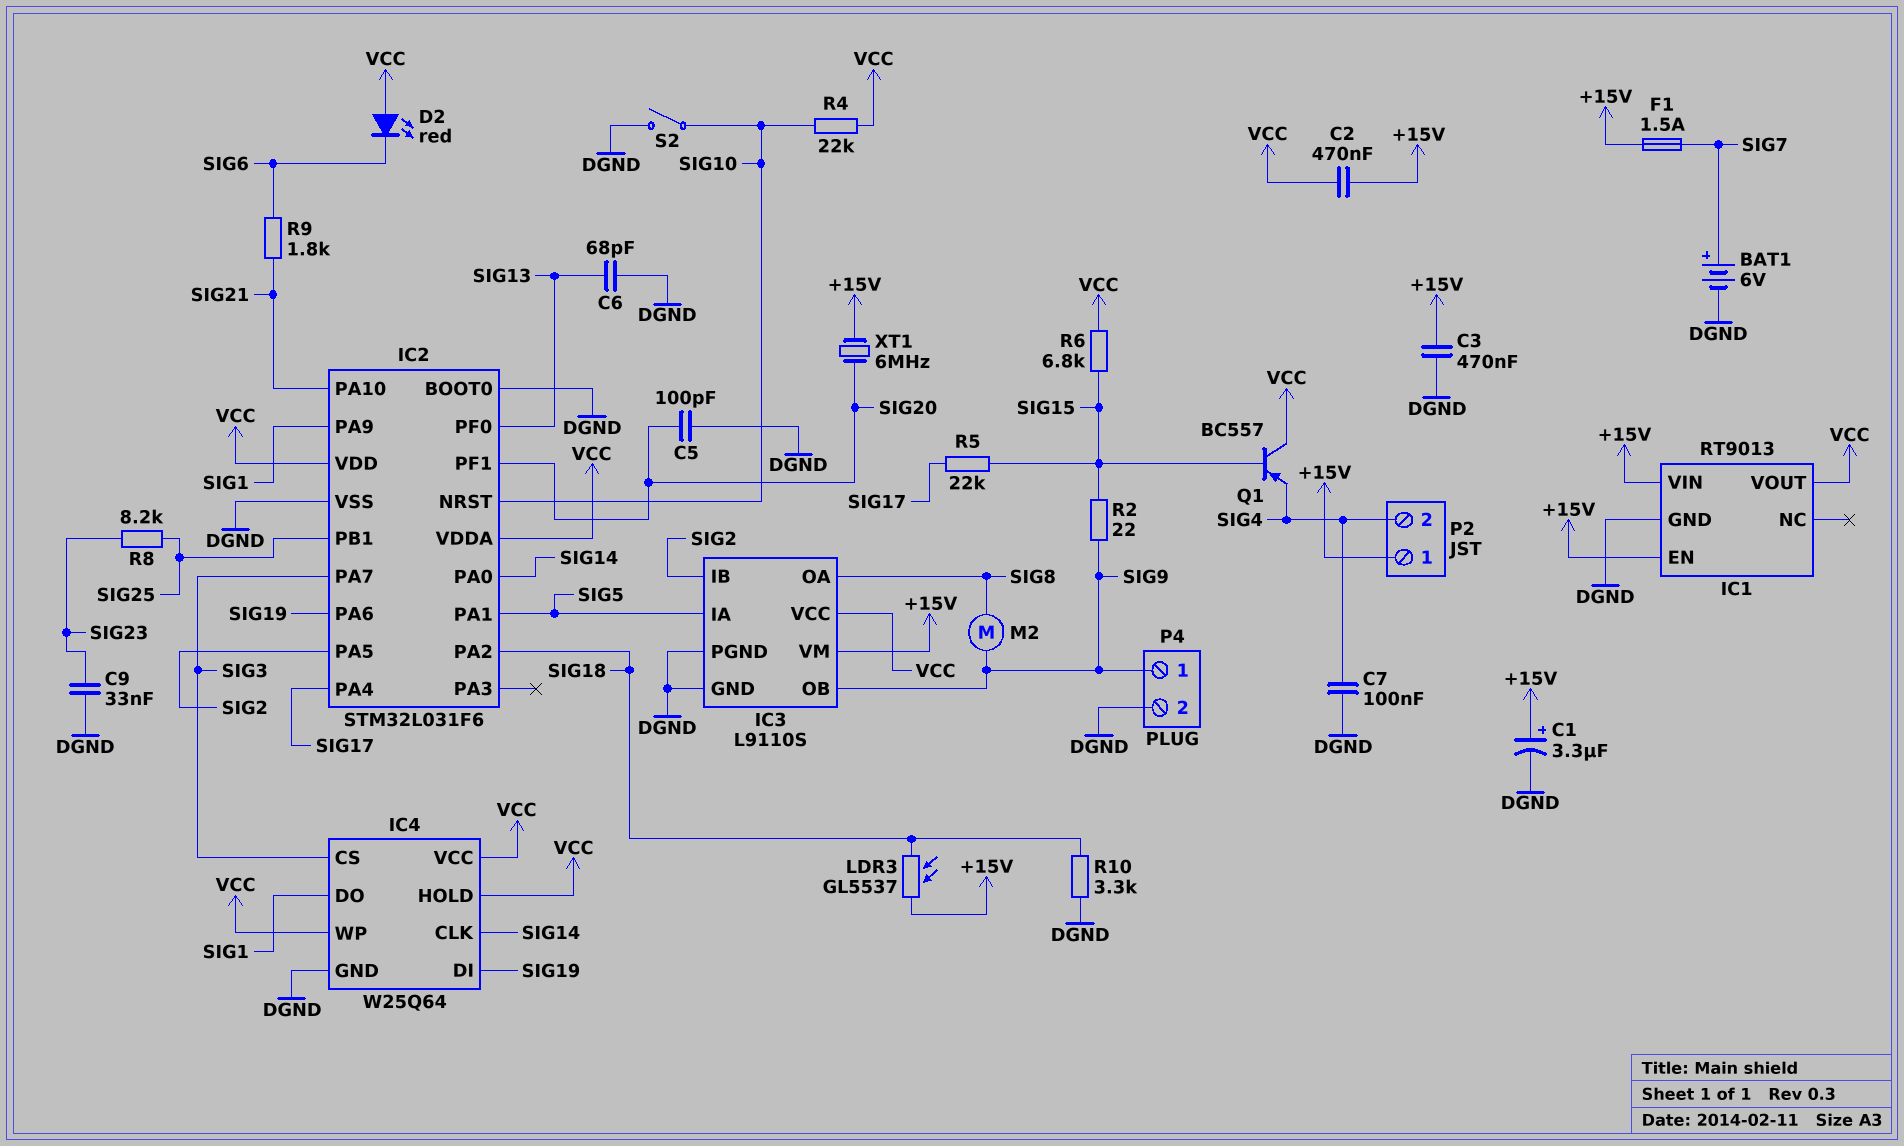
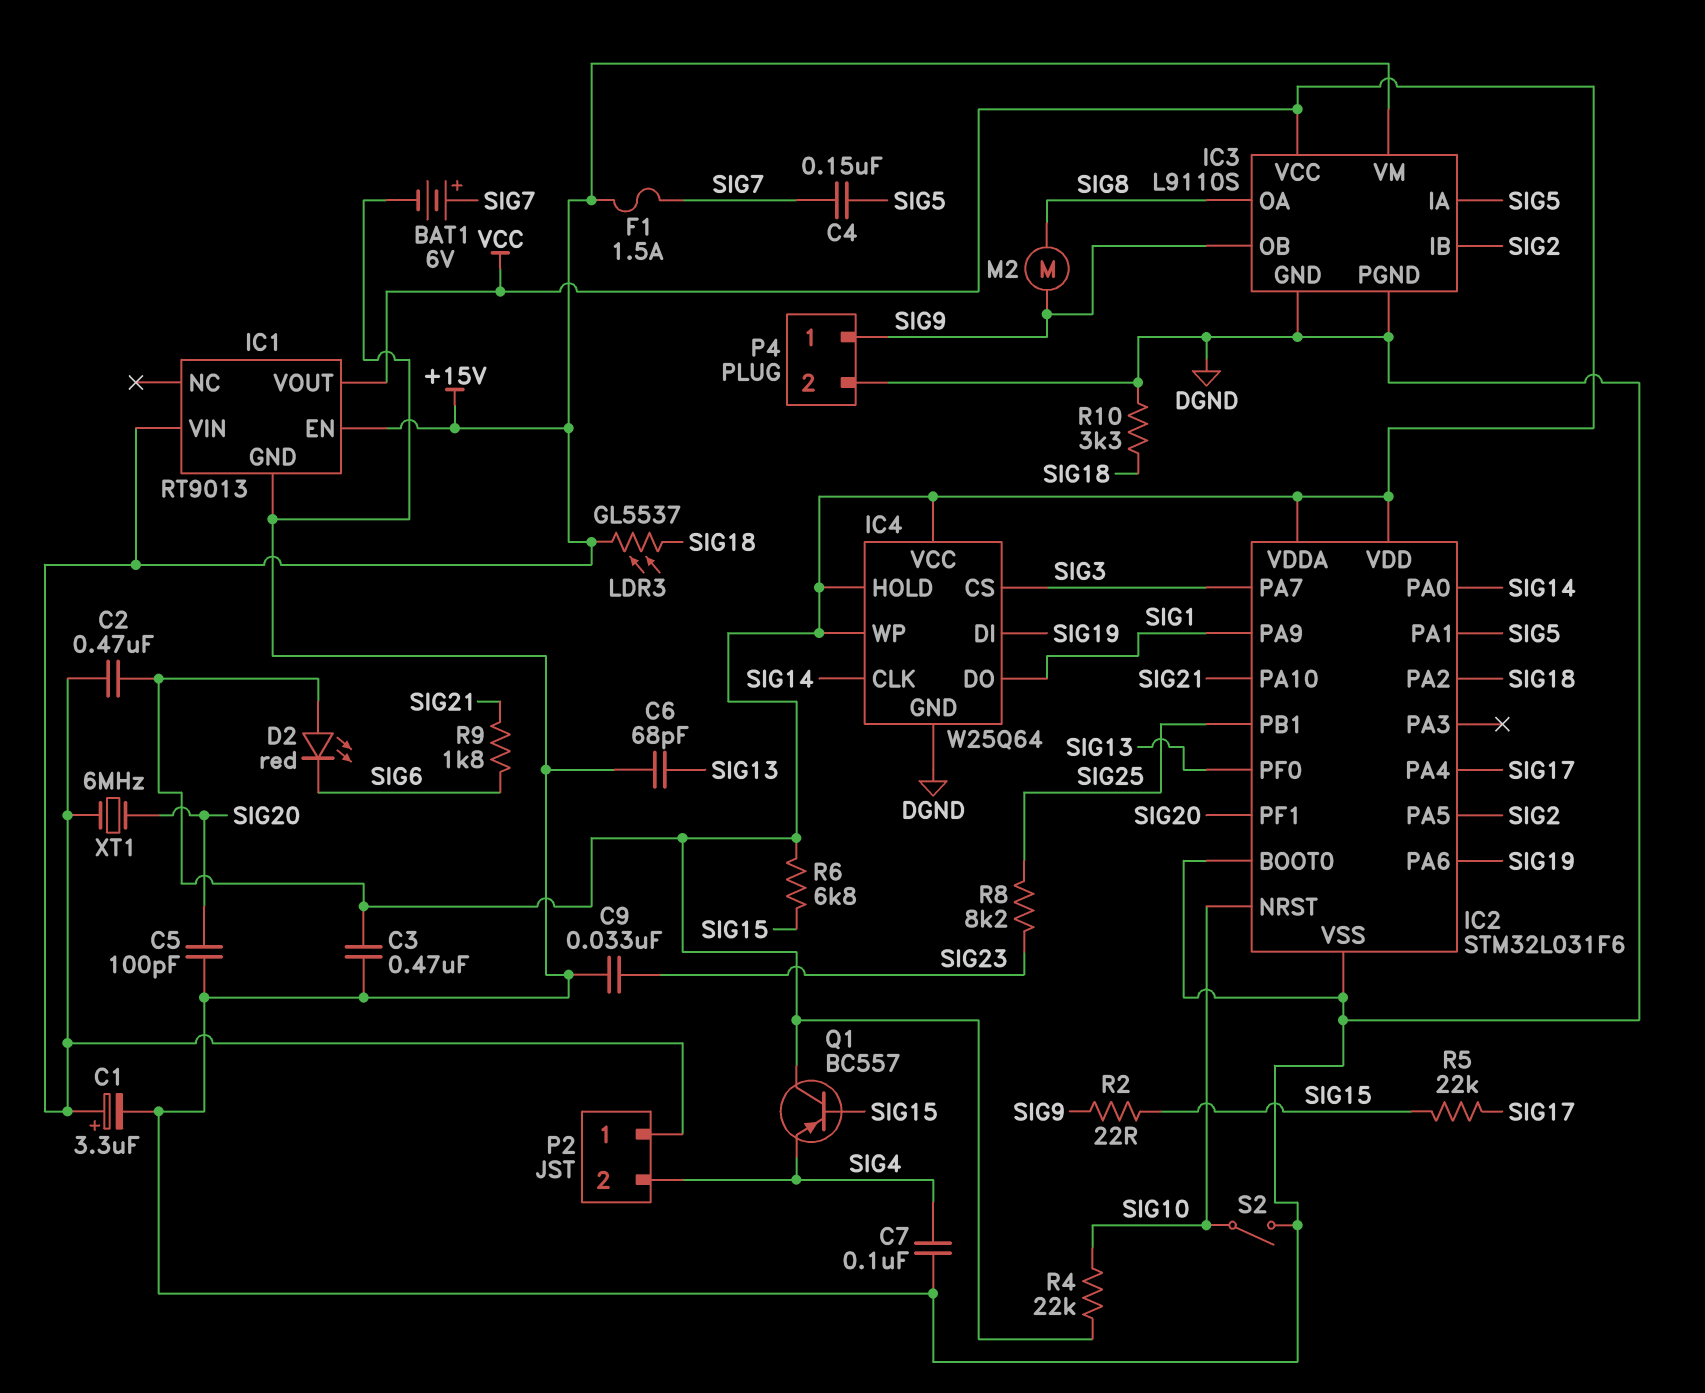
C3: 470nF (+15V, DGND) -> 470nF (DGND, VCC)
C4: none -> 150nF (SIG5, SIG7)

